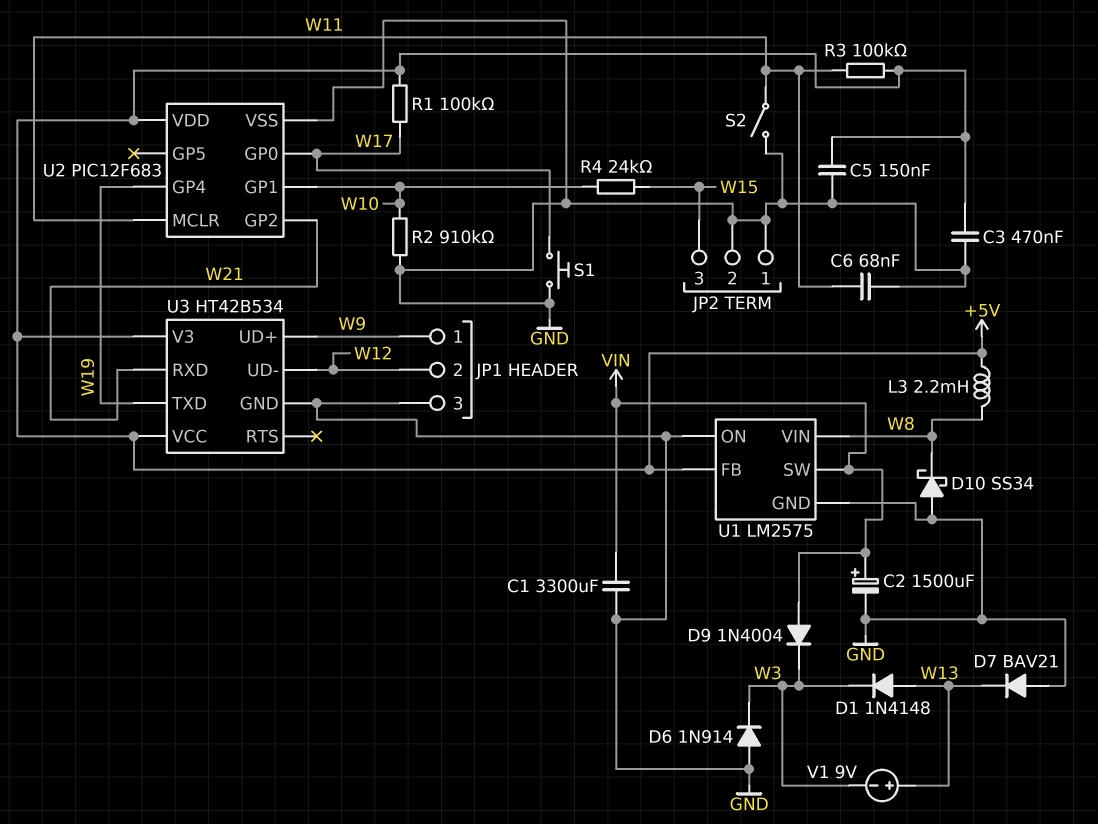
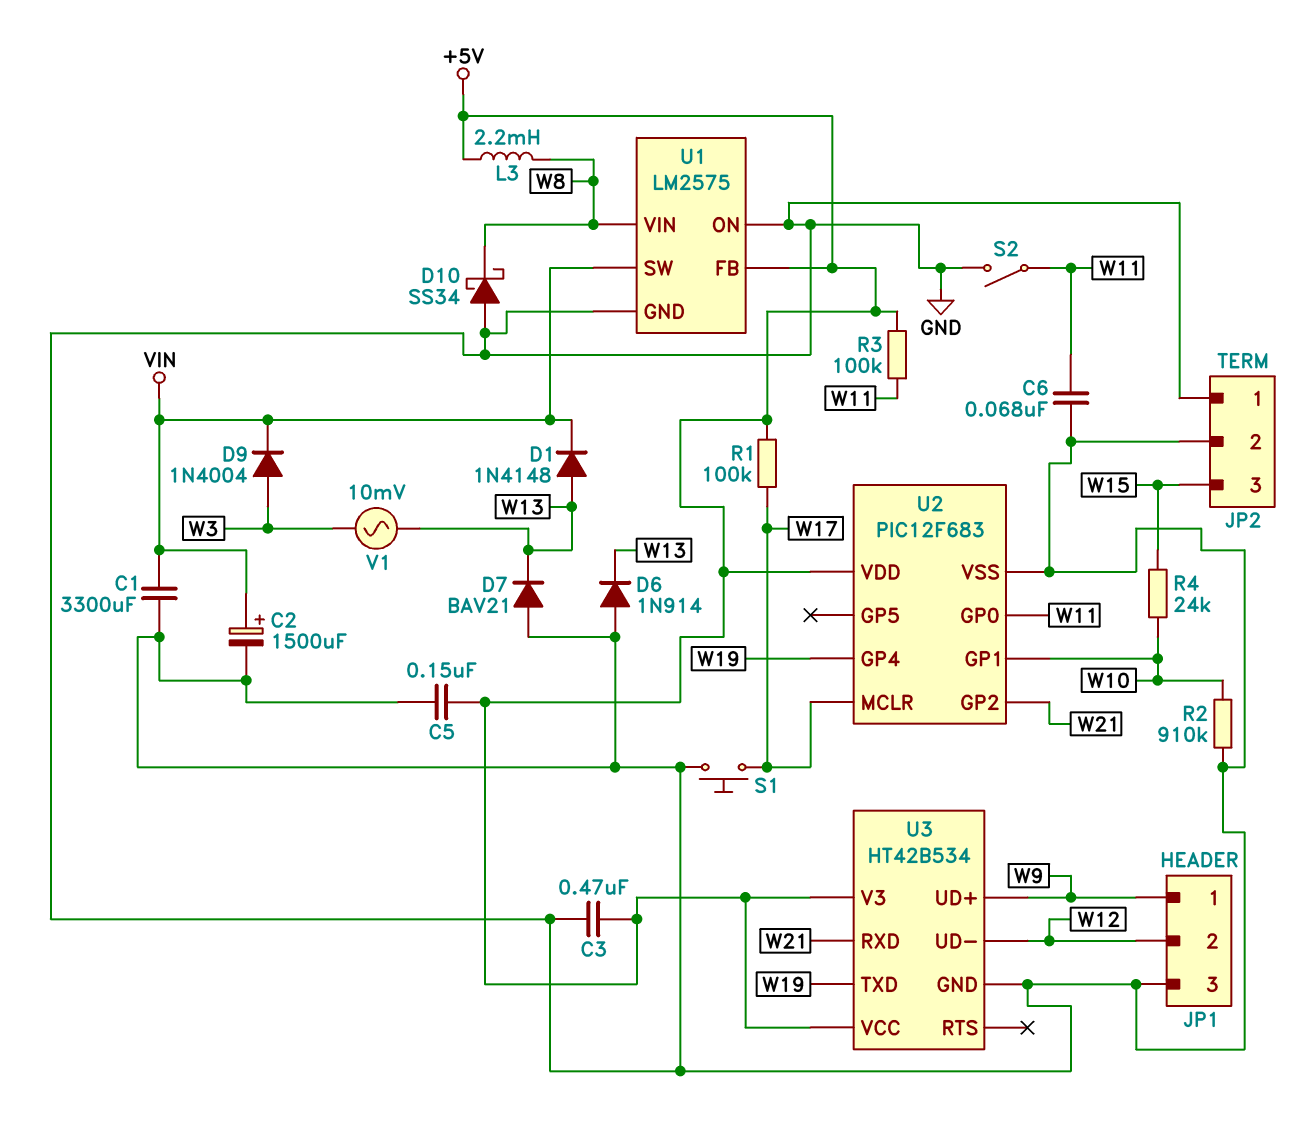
D1: diode 1N4148 (A W13, K W3) -> diode 1N4148 (A W13, K VIN)
D6: diode 1N914 (A GND, K W3) -> diode 1N914 (A GND, K W13)
D9: diode 1N4004 (A VIN, K W3) -> diode 1N4004 (A W3, K VIN)
U2 pin GP0: W17 -> W11
U2 pin MCLR: W11 -> W17
V1: 9V (plus W13, minus W3) -> AC 10mV (W3, W13)

